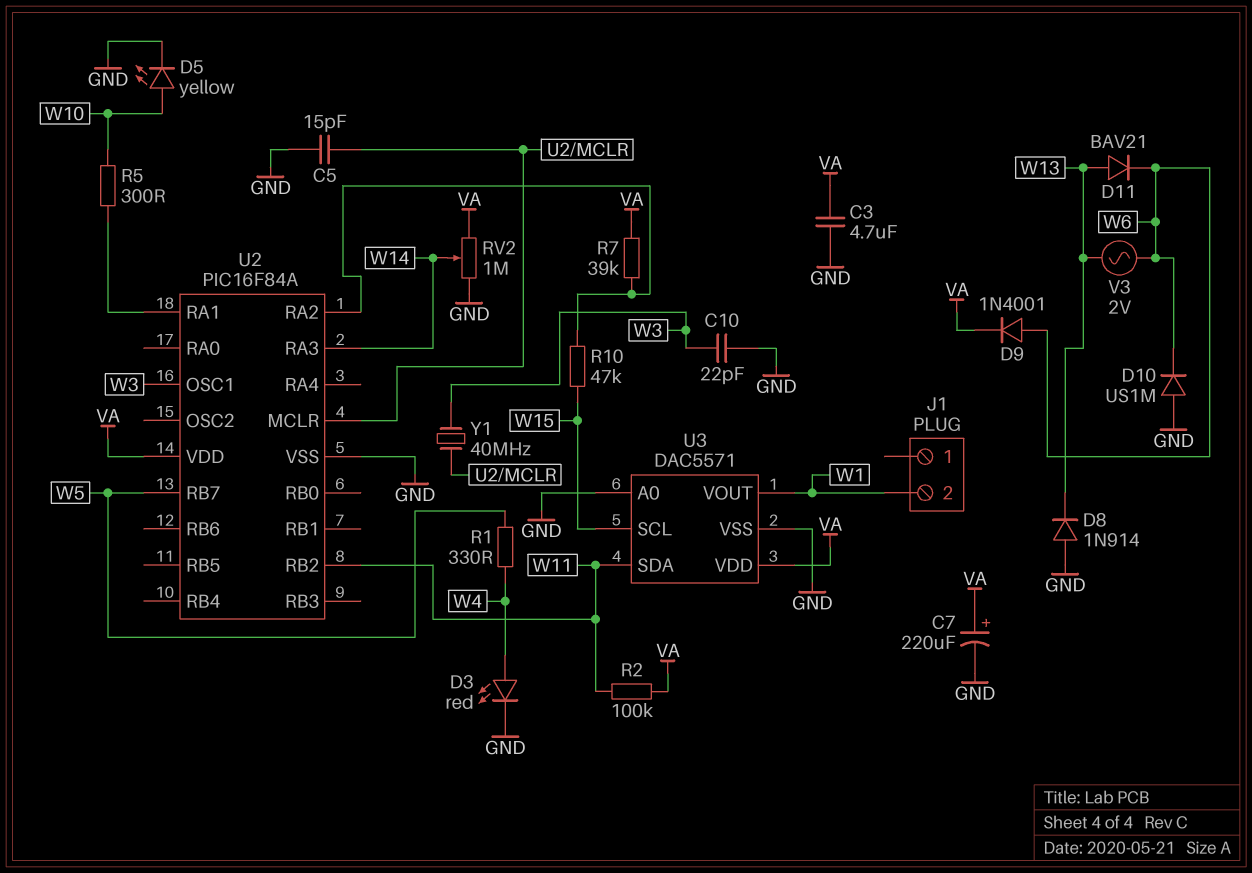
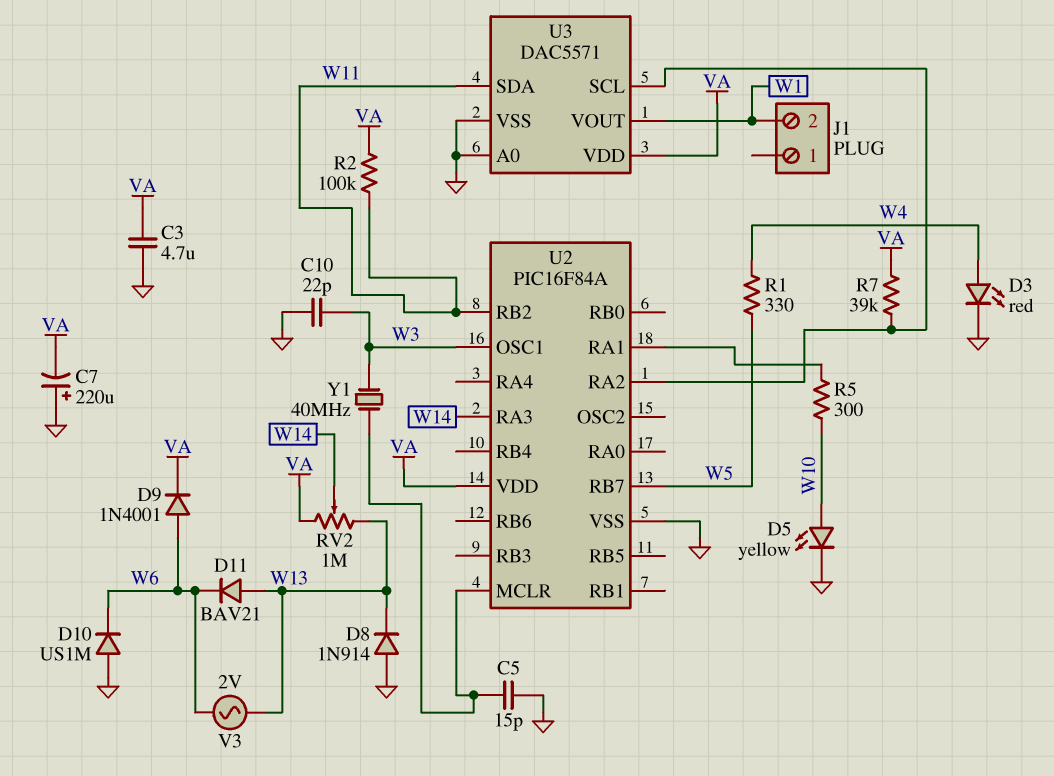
C7: 220uF (plus VA, minus GND) -> 220uF (plus GND, minus VA)
R10: 47k (U2/RA2, W15) -> none
RV2: 1M (GND, VA, wiper W14) -> 1M (VA, W13, wiper W14)
U3 pin SCL: W15 -> U2/RA2

